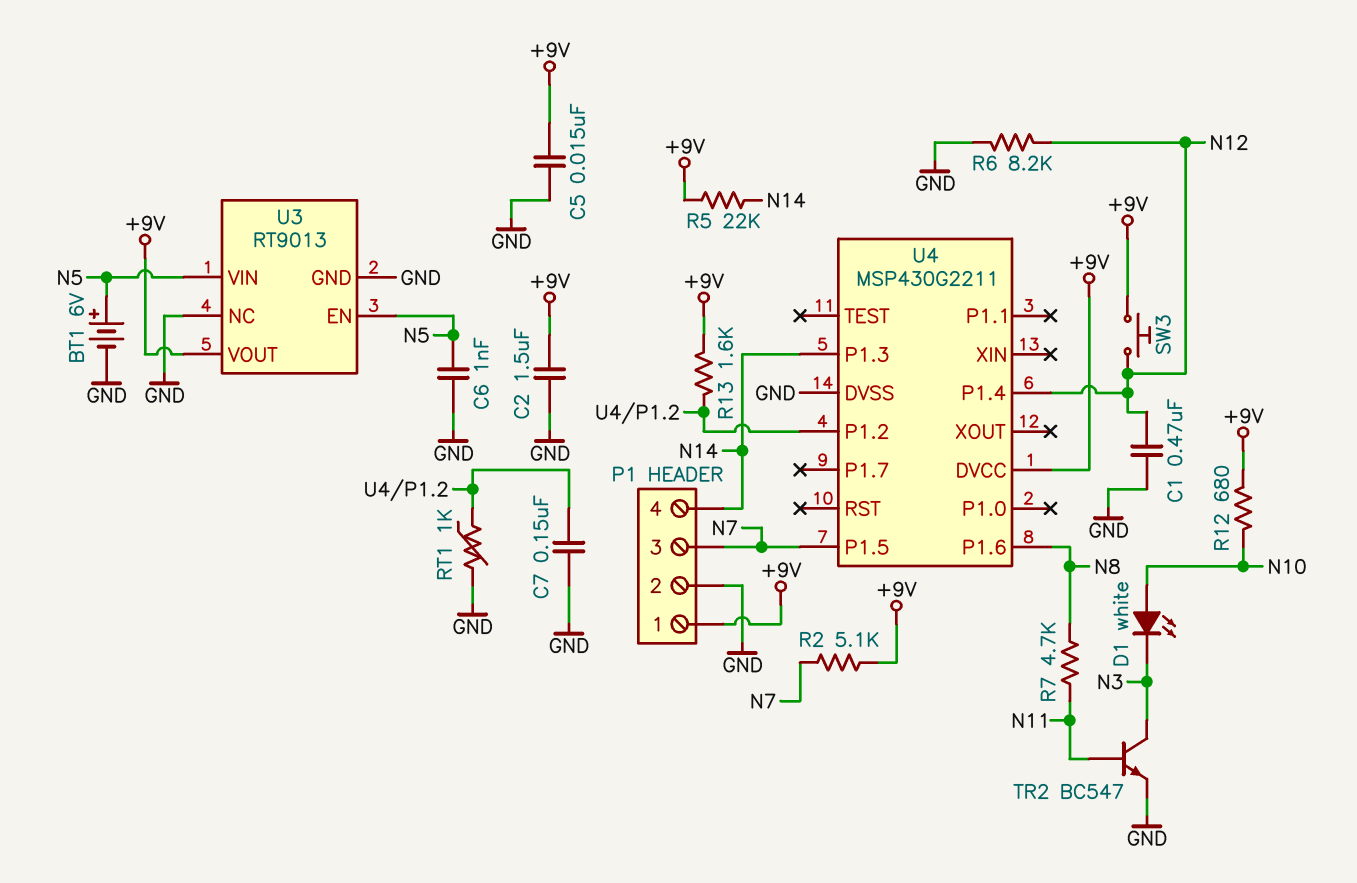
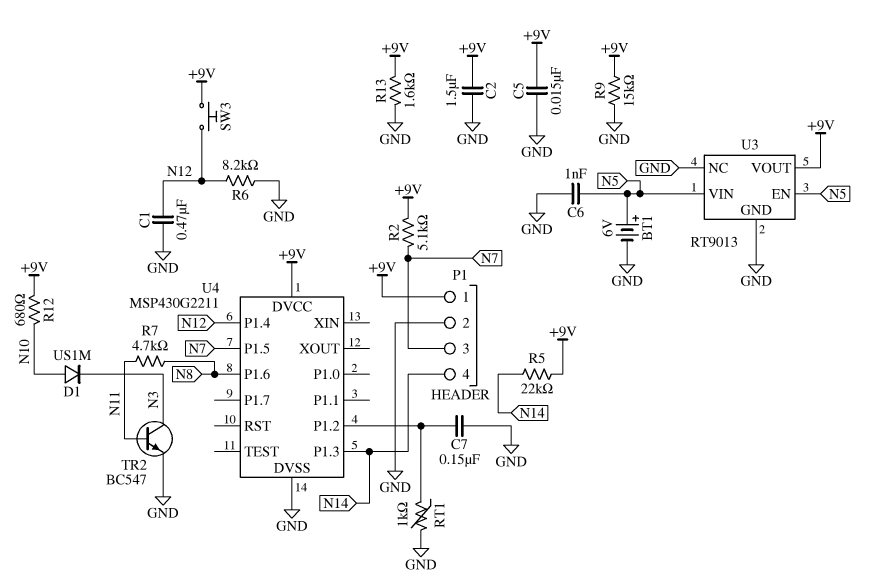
D1: LED white (A N10, K N3) -> diode US1M (A N10, K N3)
R9: none -> 15k (+9V, GND)
R13: 1.6k (+9V, U4/P1.2) -> 1.6k (+9V, GND)

